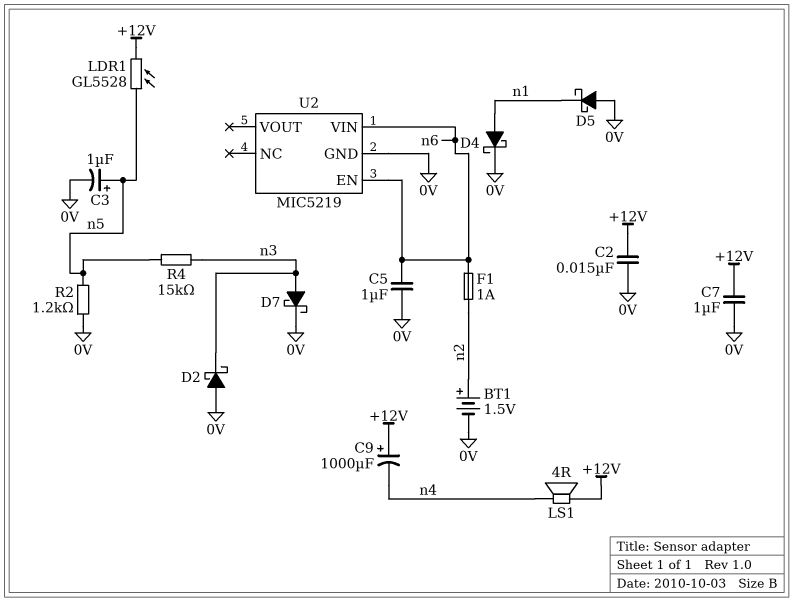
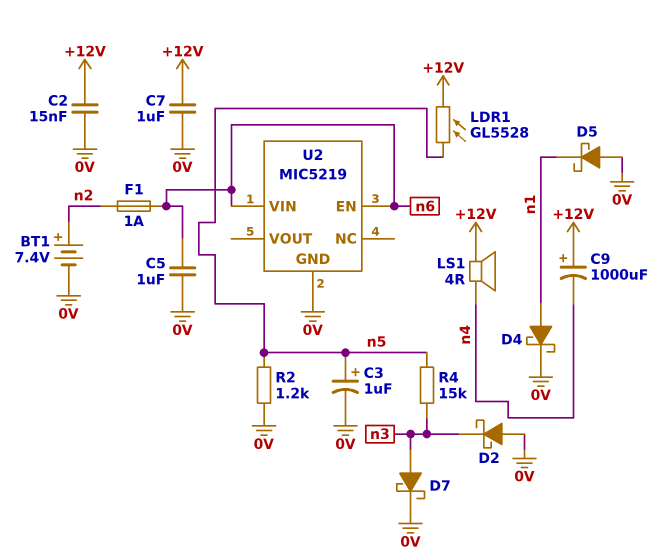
BT1: 1.5V (plus n2, minus 0V) -> 7.4V (plus n2, minus 0V)

